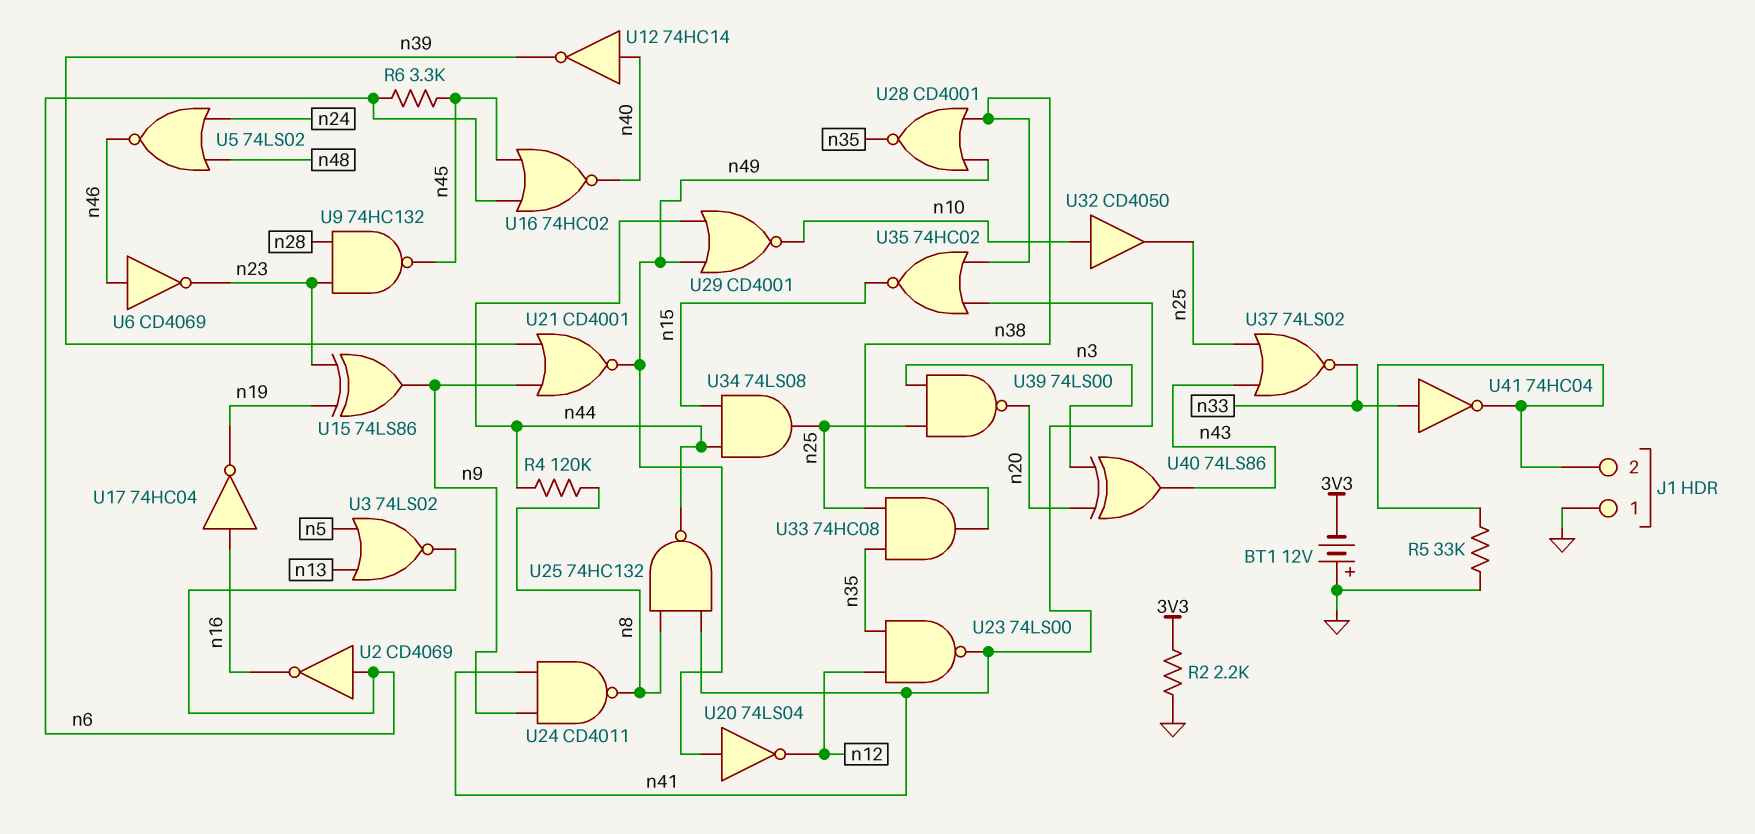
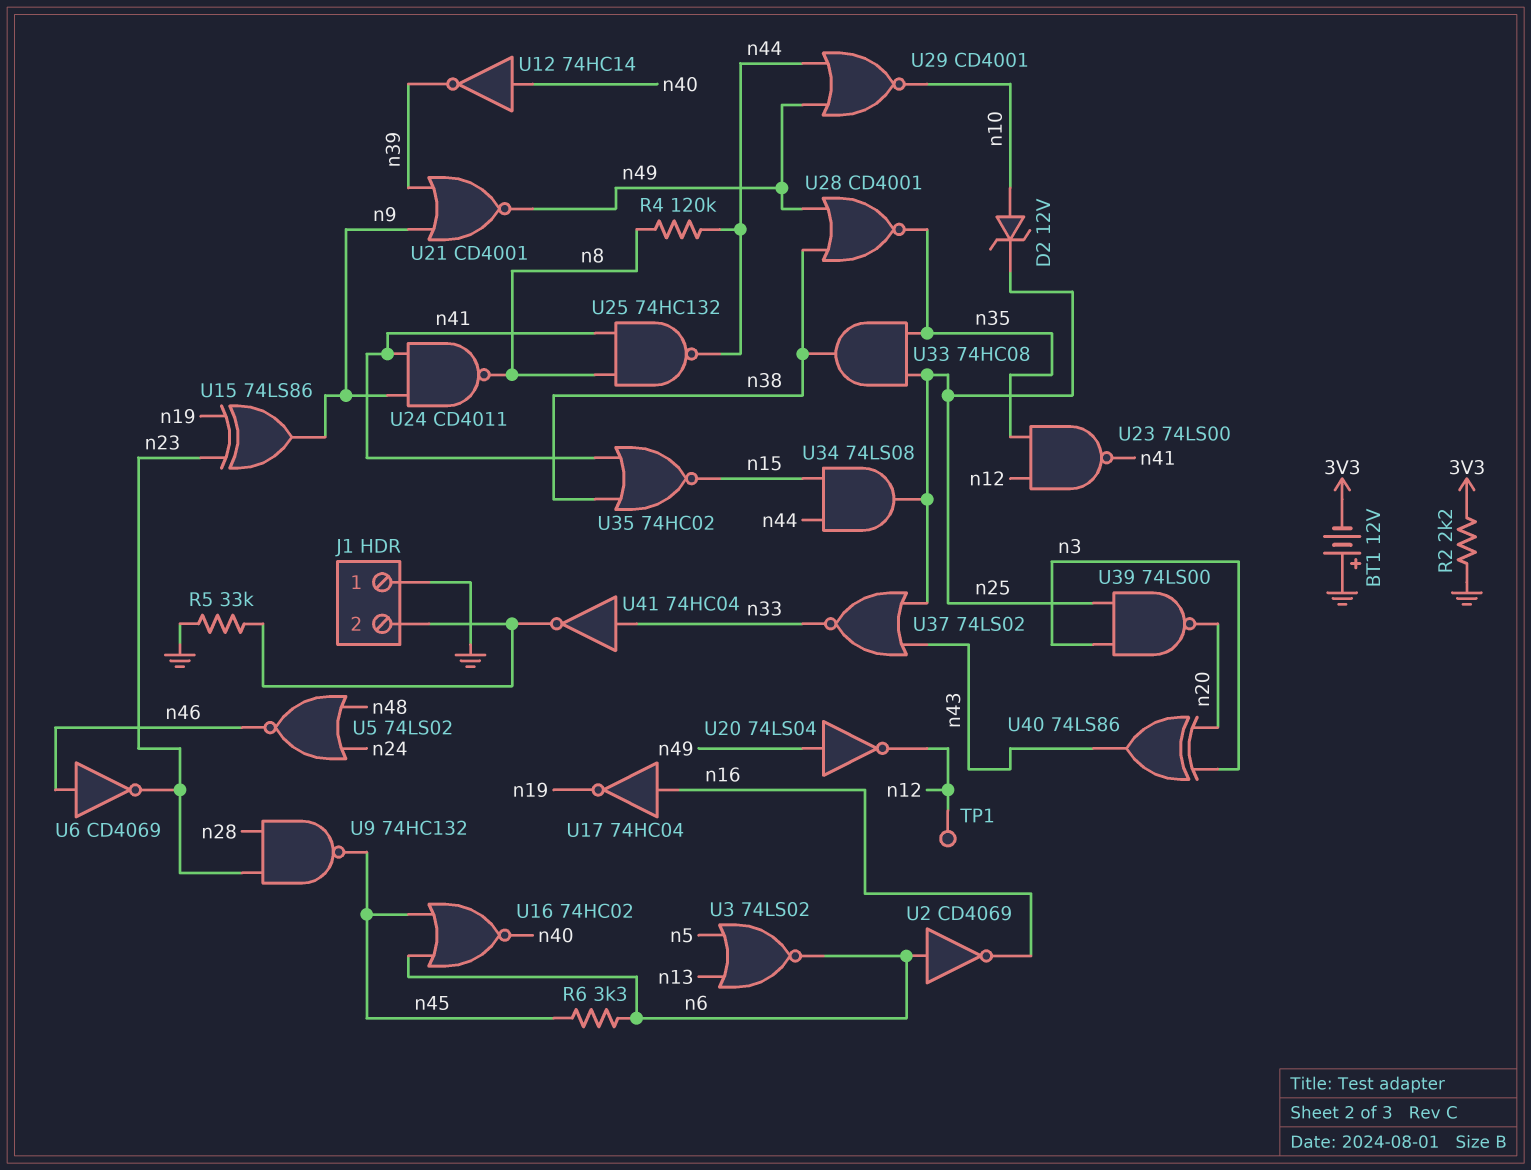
D2: none -> zener 12V (A n10, K n25)
TP1: none -> test point (n12)
U32: buffer CD4050 (in n10, out n25) -> none

